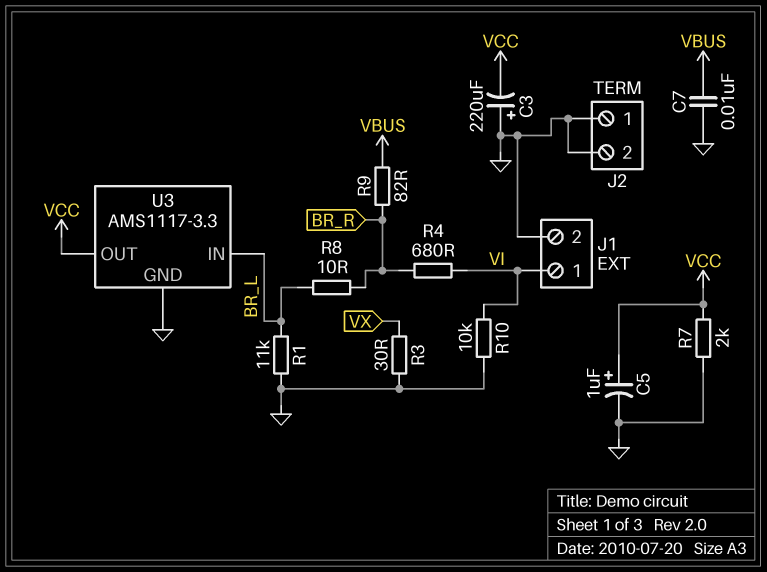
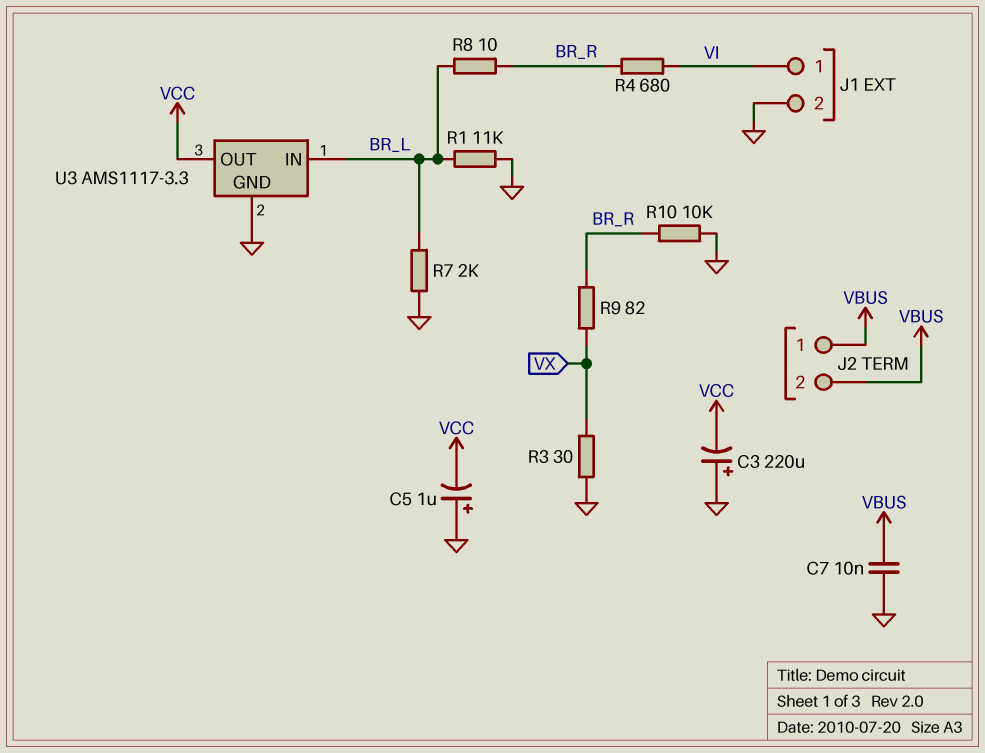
C5: 1uF (plus VCC, minus GND) -> 1uF (plus GND, minus VCC)
J2 pin 1: GND -> VBUS
J2 pin 2: GND -> VBUS
R7: 2k (GND, VCC) -> 2k (BR_L, GND)
R9: 82 (BR_R, VBUS) -> 82 (BR_R, VX)
R10: 10k (GND, VI) -> 10k (BR_R, GND)

